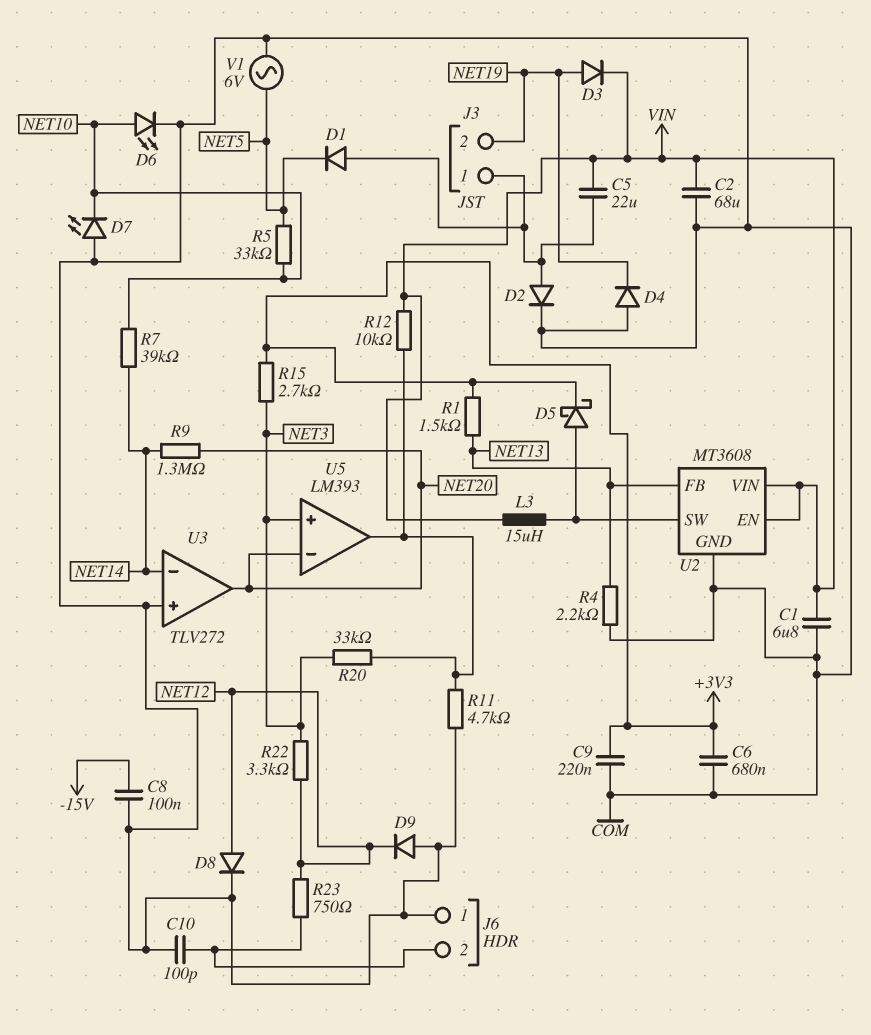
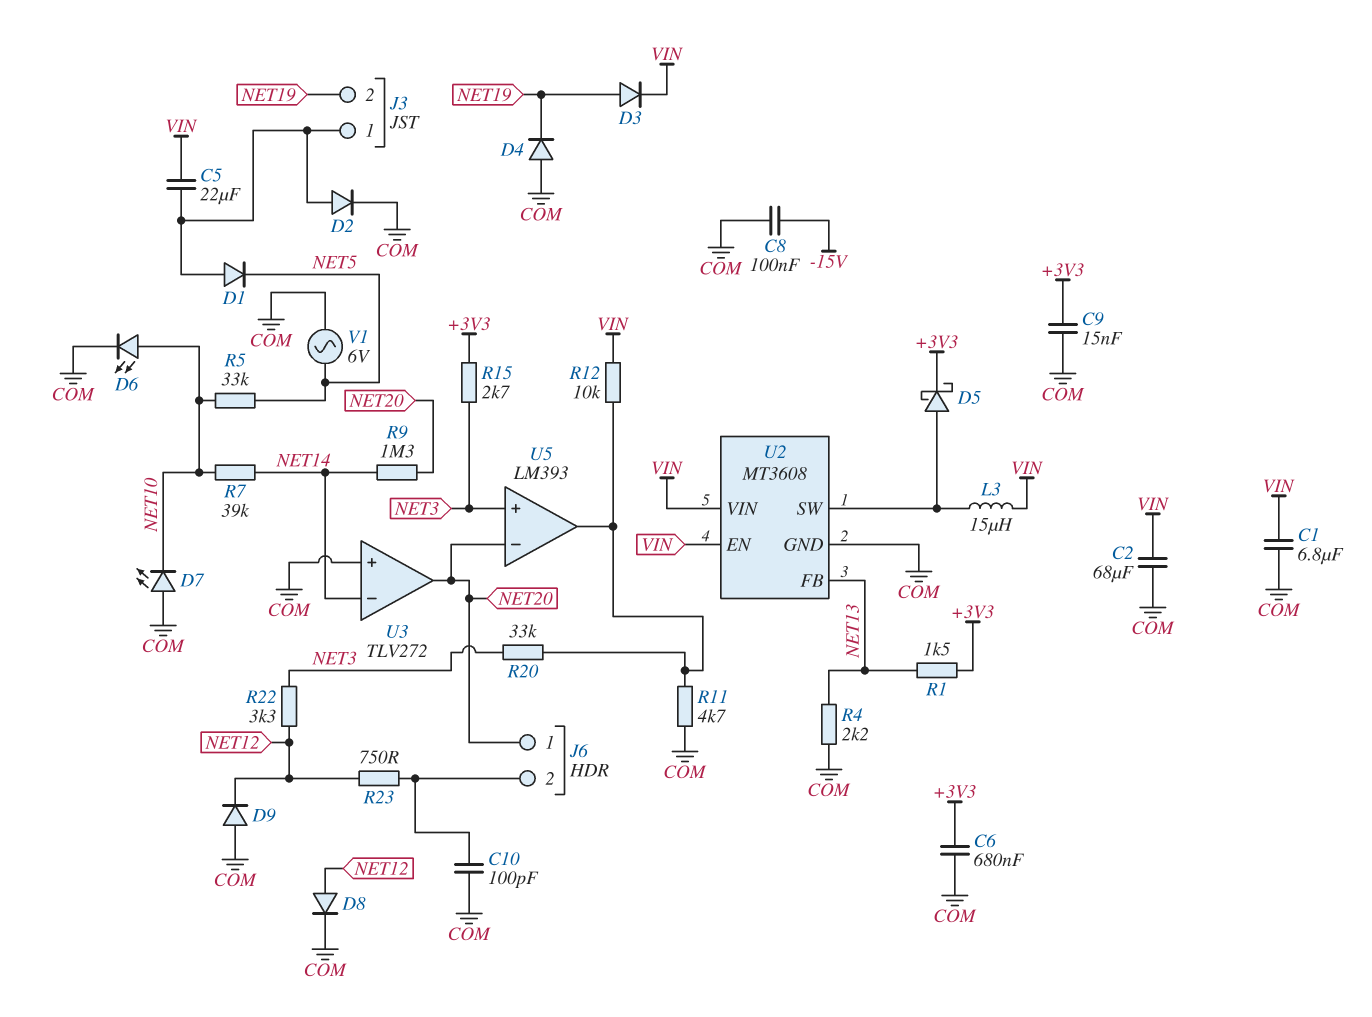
C9: 220nF (+3V3, COM) -> 15nF (+3V3, COM)
J6 pin 1: COM -> NET20

